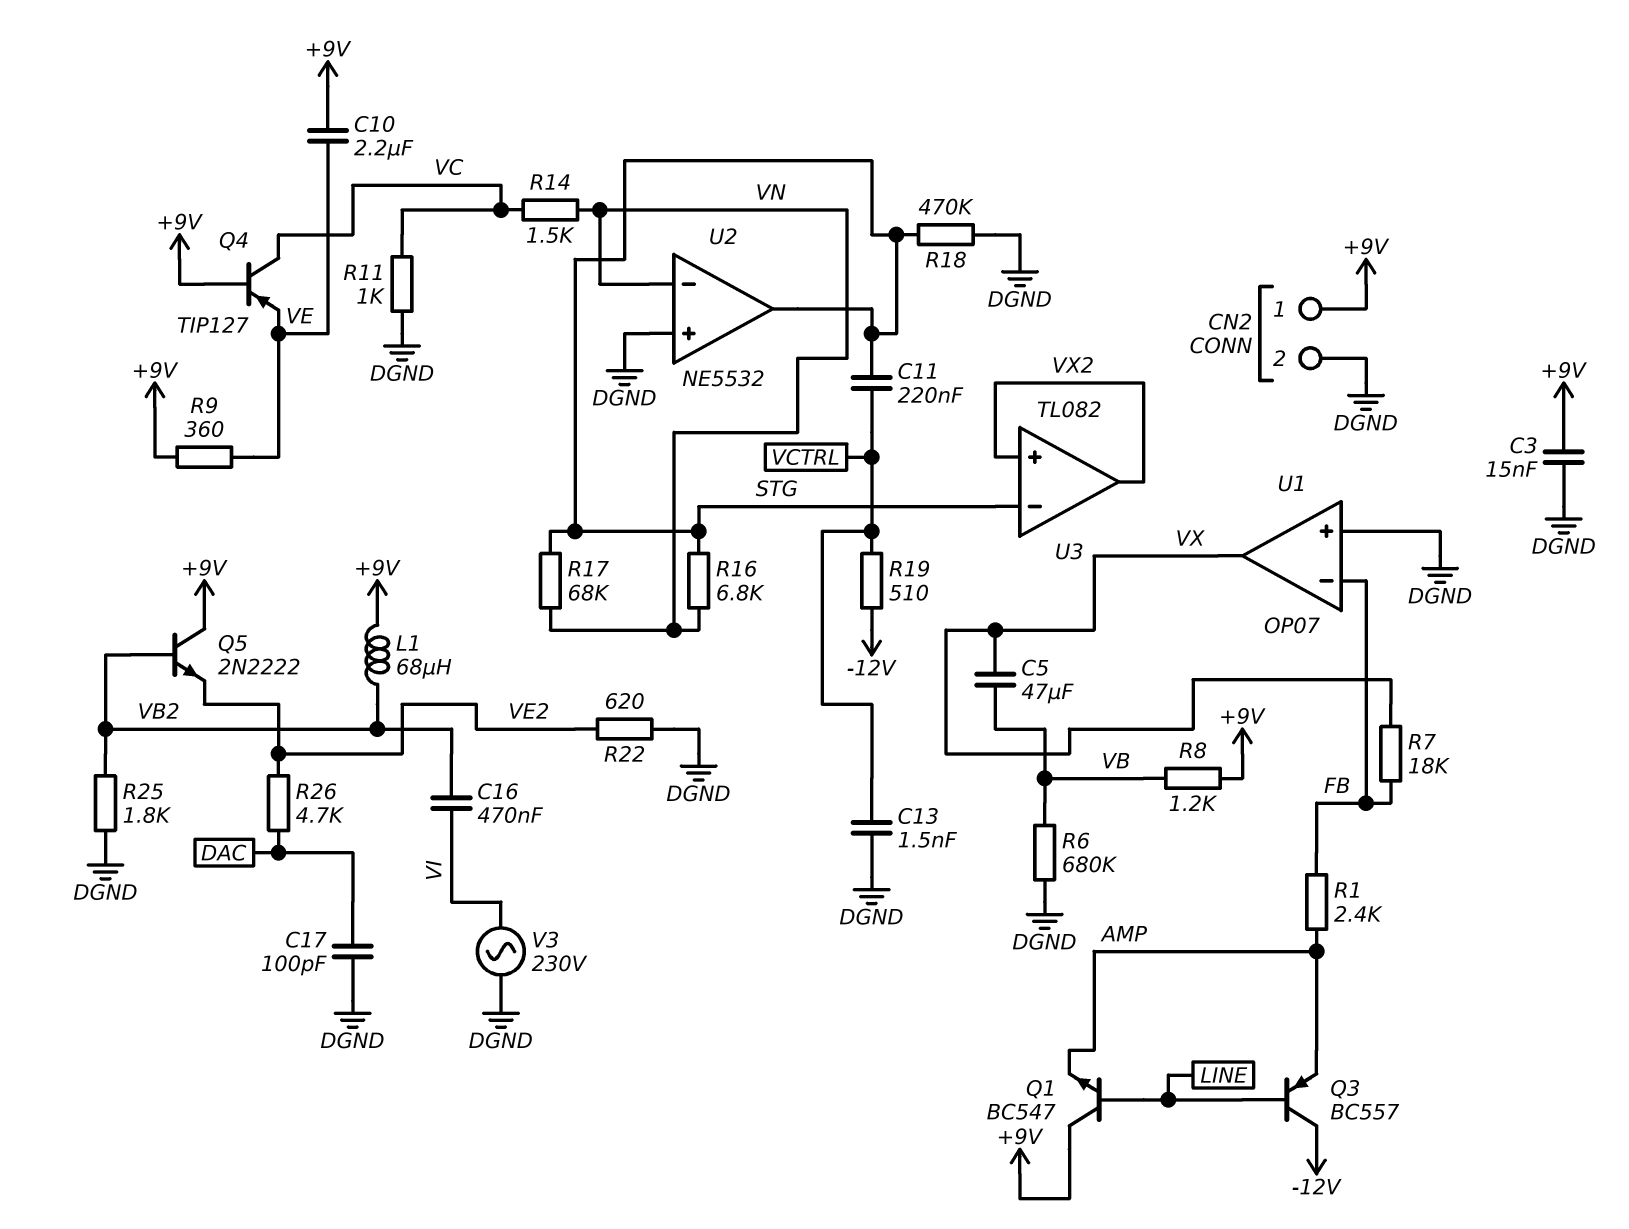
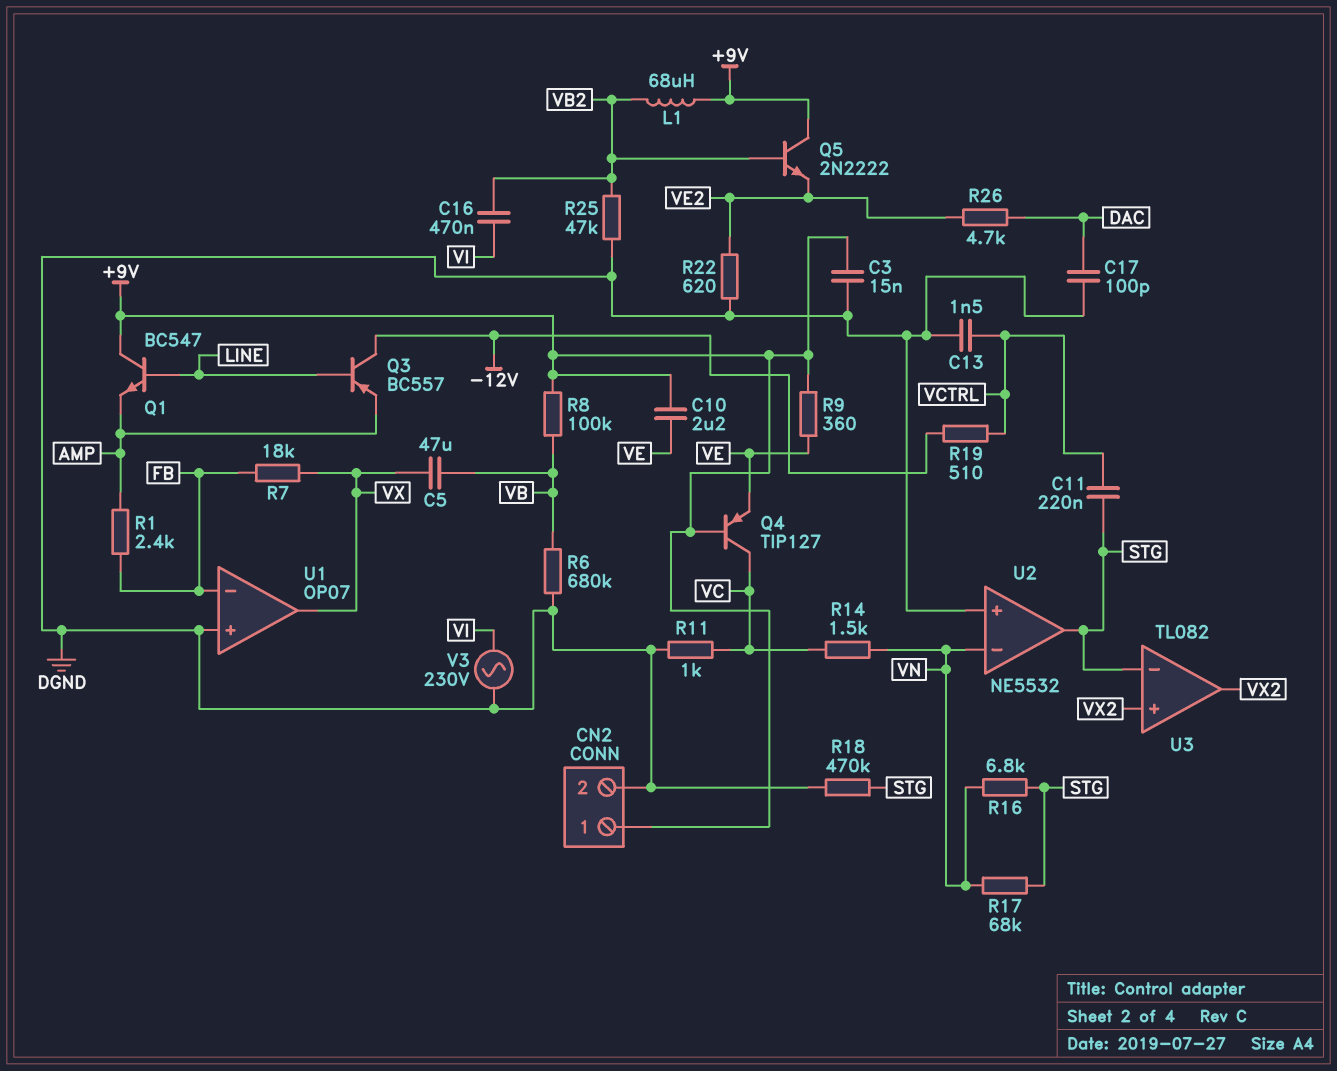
R8: 1.2k (+9V, VB) -> 100k (+9V, VB)
R25: 1.8k (DGND, VB2) -> 47k (DGND, VB2)

